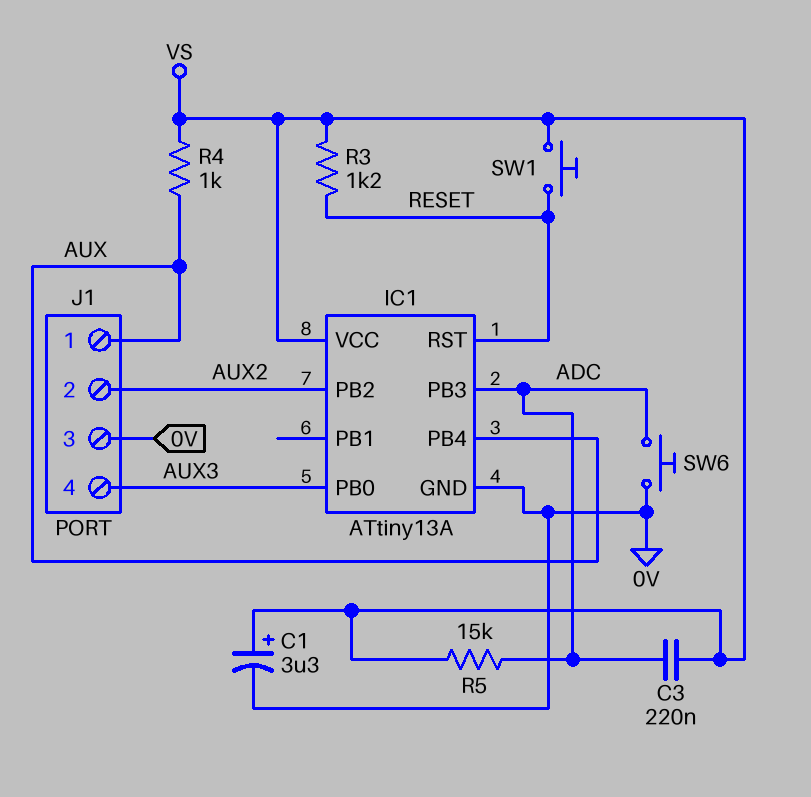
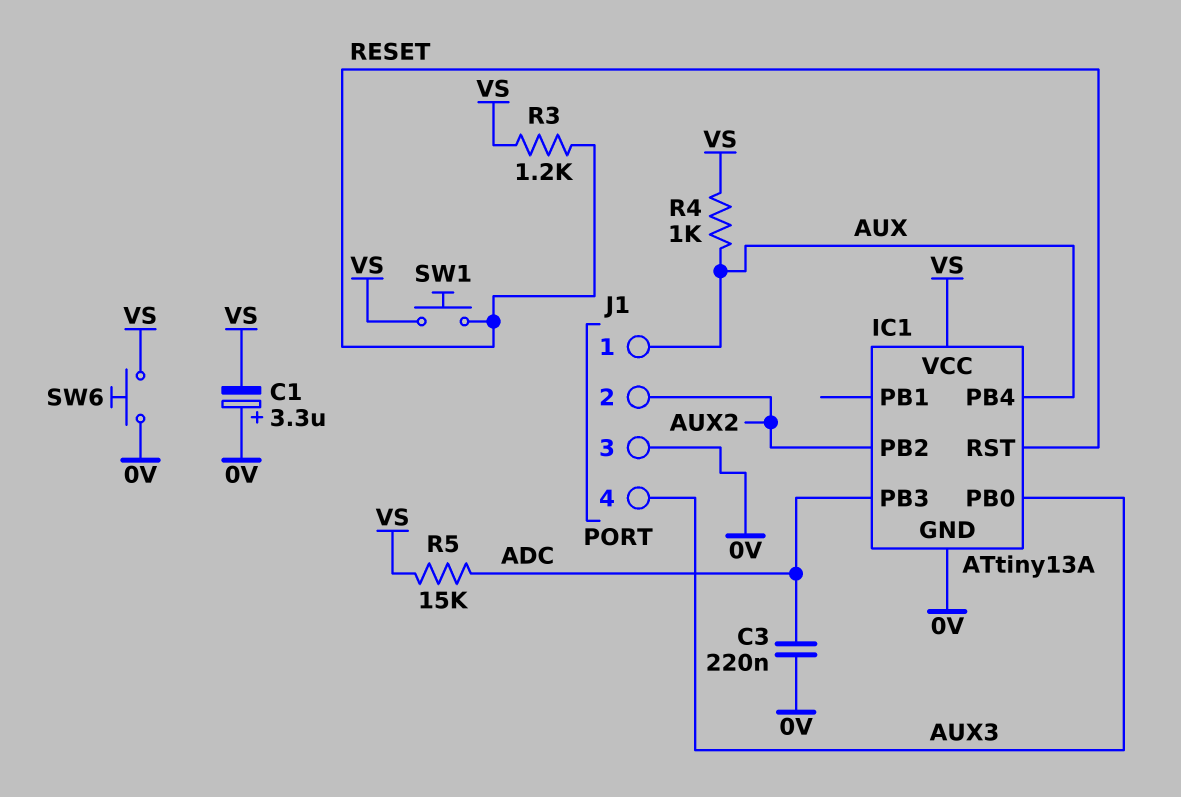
C1: 3.3uF (plus VS, minus 0V) -> 3.3uF (plus 0V, minus VS)
C3: 220nF (ADC, VS) -> 220nF (0V, ADC)
SW6: button (0V, ADC) -> button (0V, VS)

